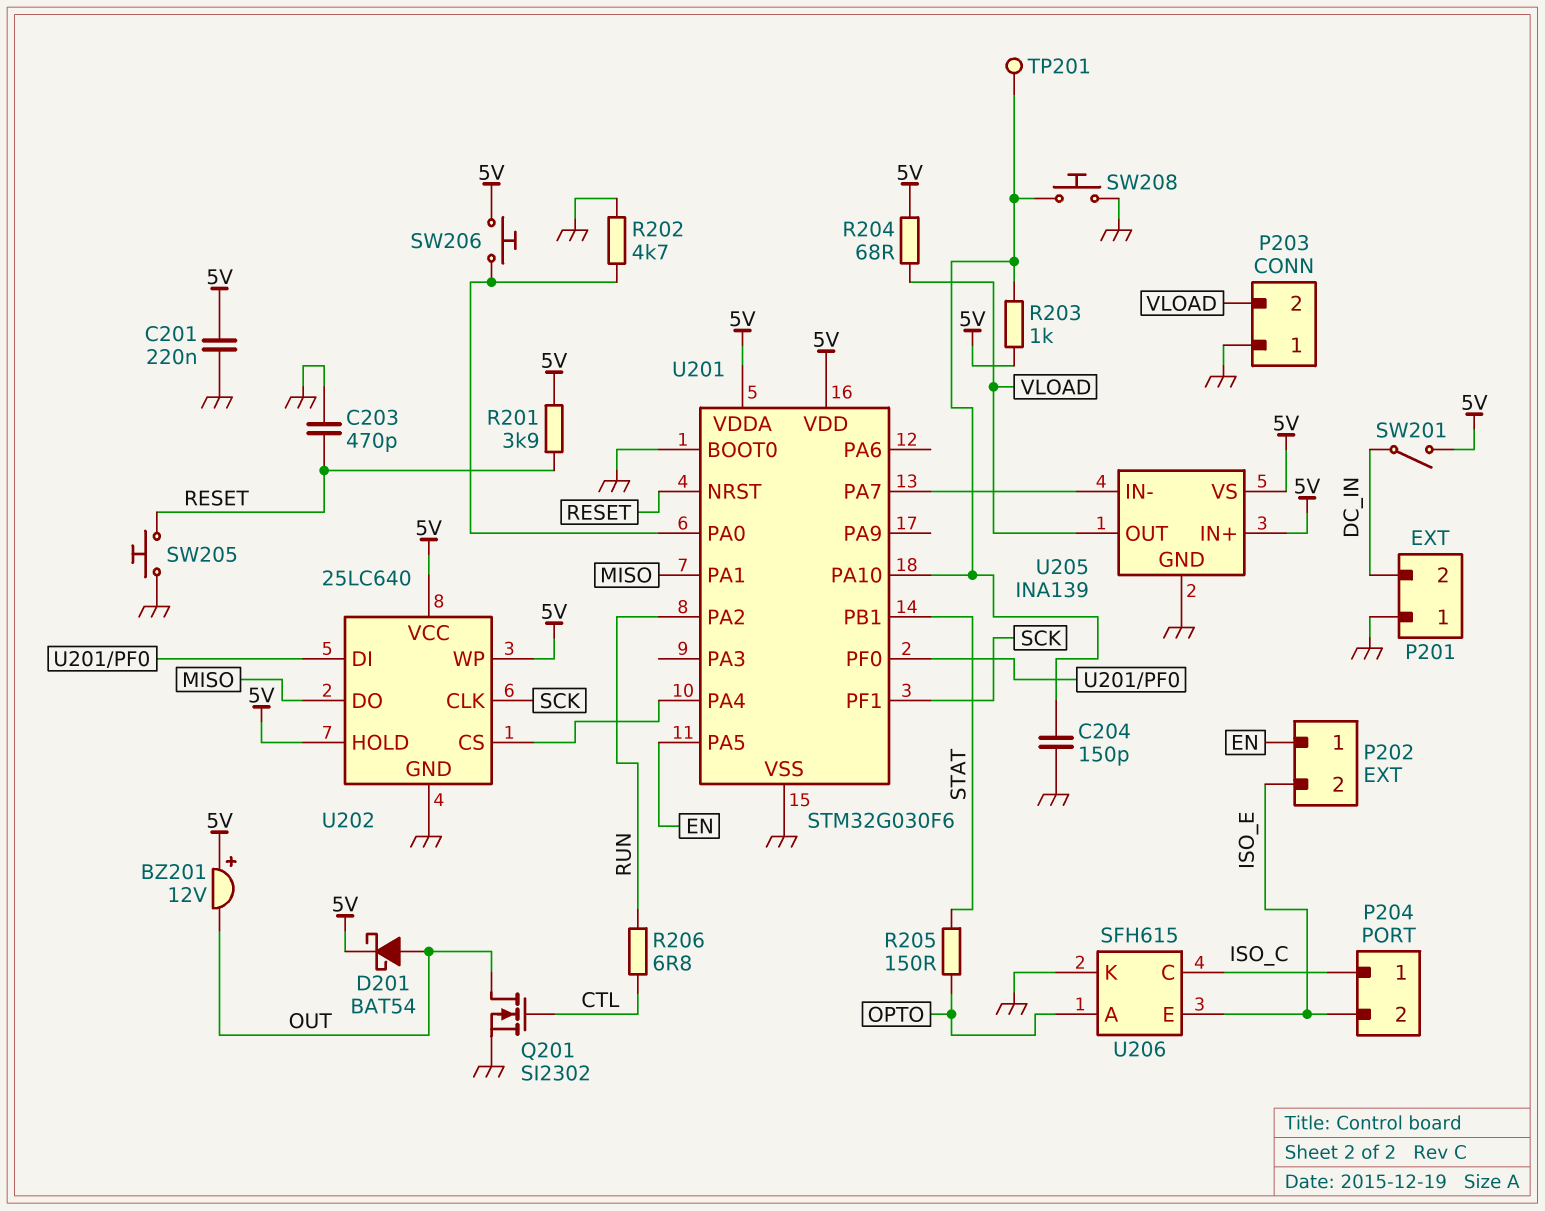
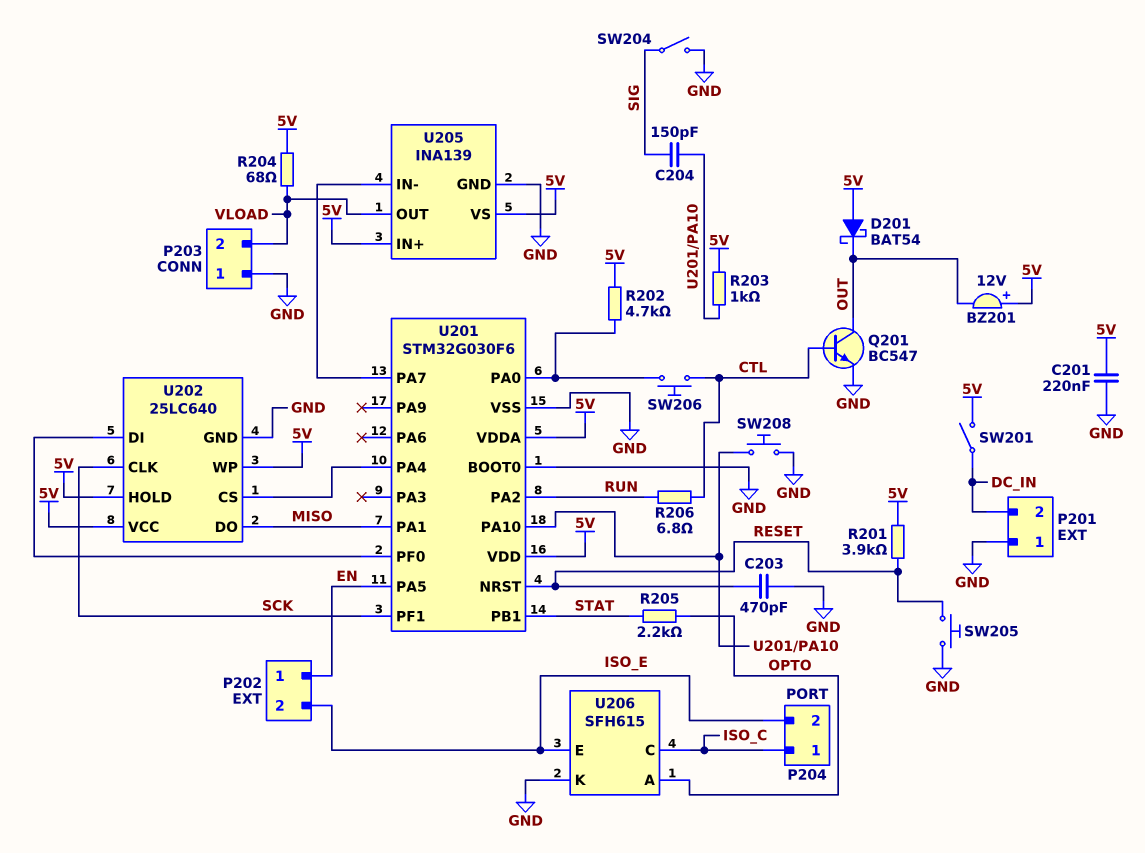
C204: 150pF (GND, U201/PA10) -> 150pF (SIG, U201/PA10)
D201: schottky BAT54 (A OUT, K 5V) -> schottky BAT54 (A 5V, K OUT)
Q201: NMOS SI2302 (G CTL, D OUT, S GND) -> NPN BC547 (B CTL, C OUT, E GND)
R202: 4.7k (GND, U201/PA0) -> 4.7k (5V, U201/PA0)
R205: 150 (OPTO, STAT) -> 2.2k (OPTO, STAT)
SW204: none -> switch (GND, SIG)
SW206: button (5V, U201/PA0) -> button (CTL, U201/PA0)
TP201: test point (U201/PA10) -> none

